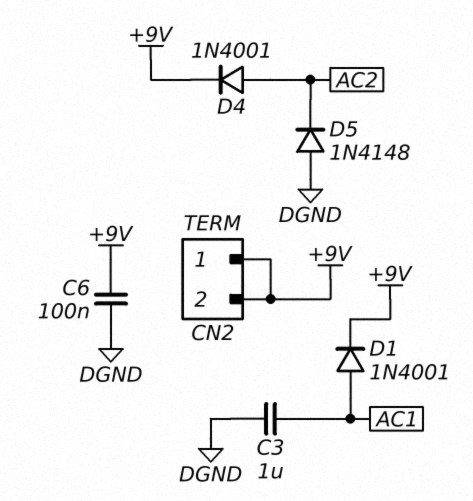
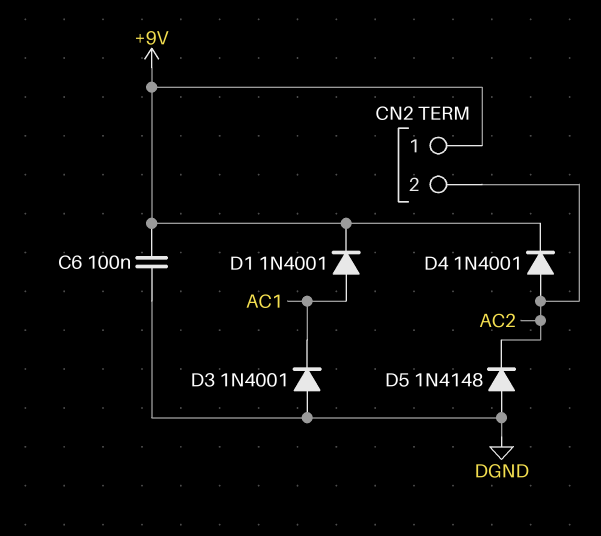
C3: 1uF (AC1, DGND) -> none
CN2 pin 2: +9V -> AC2
D3: none -> diode 1N4001 (A DGND, K AC1)

